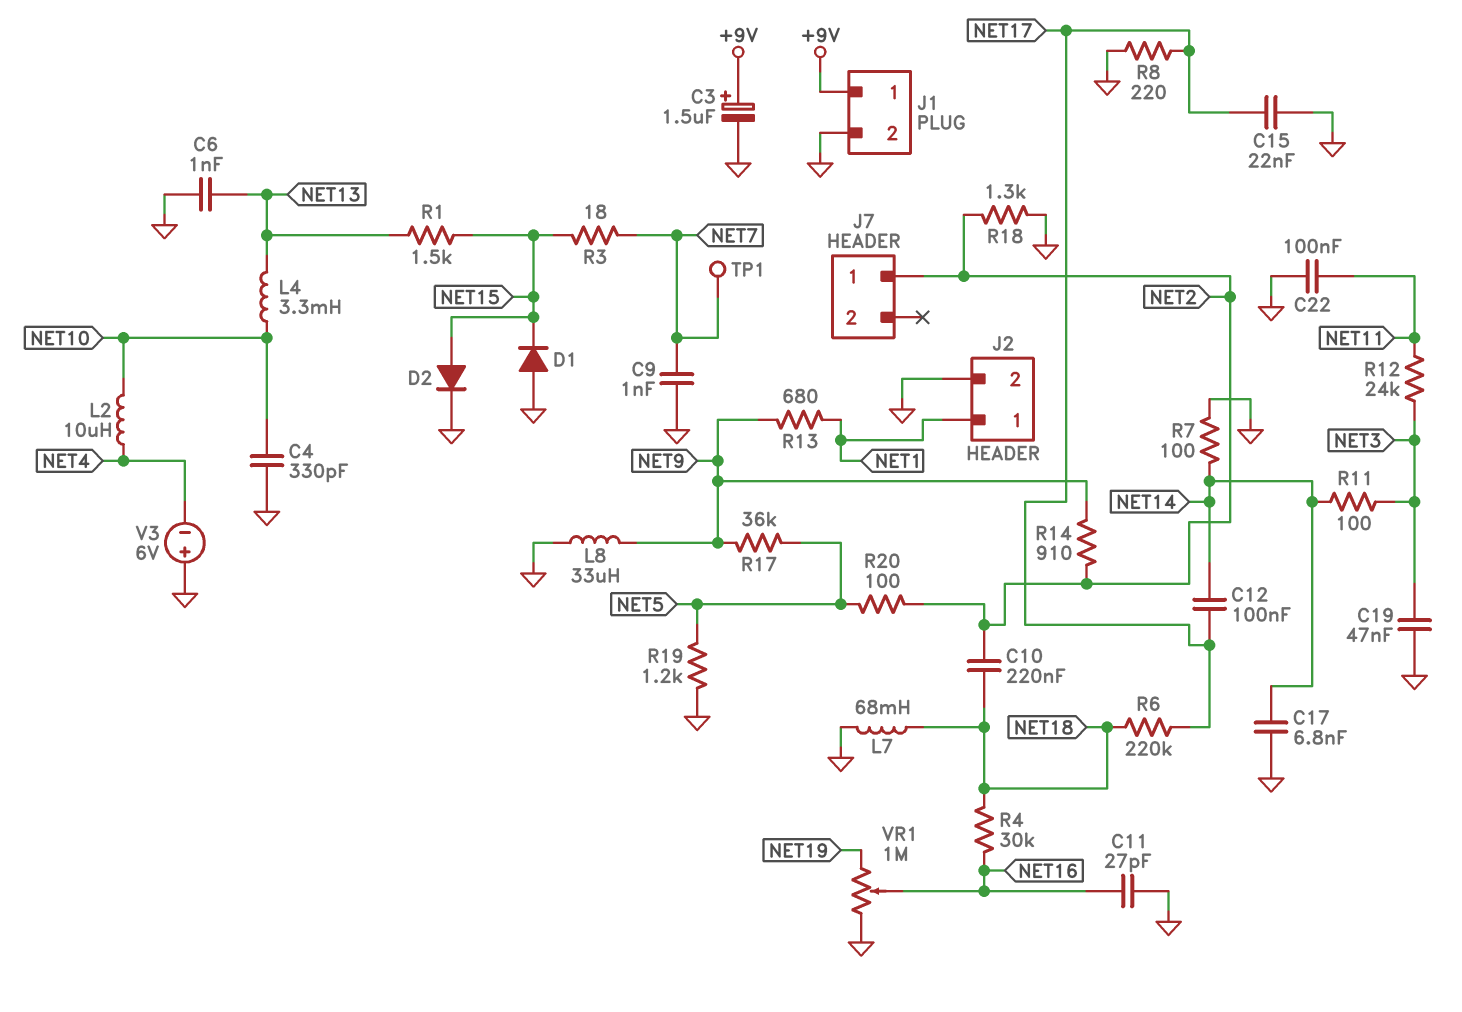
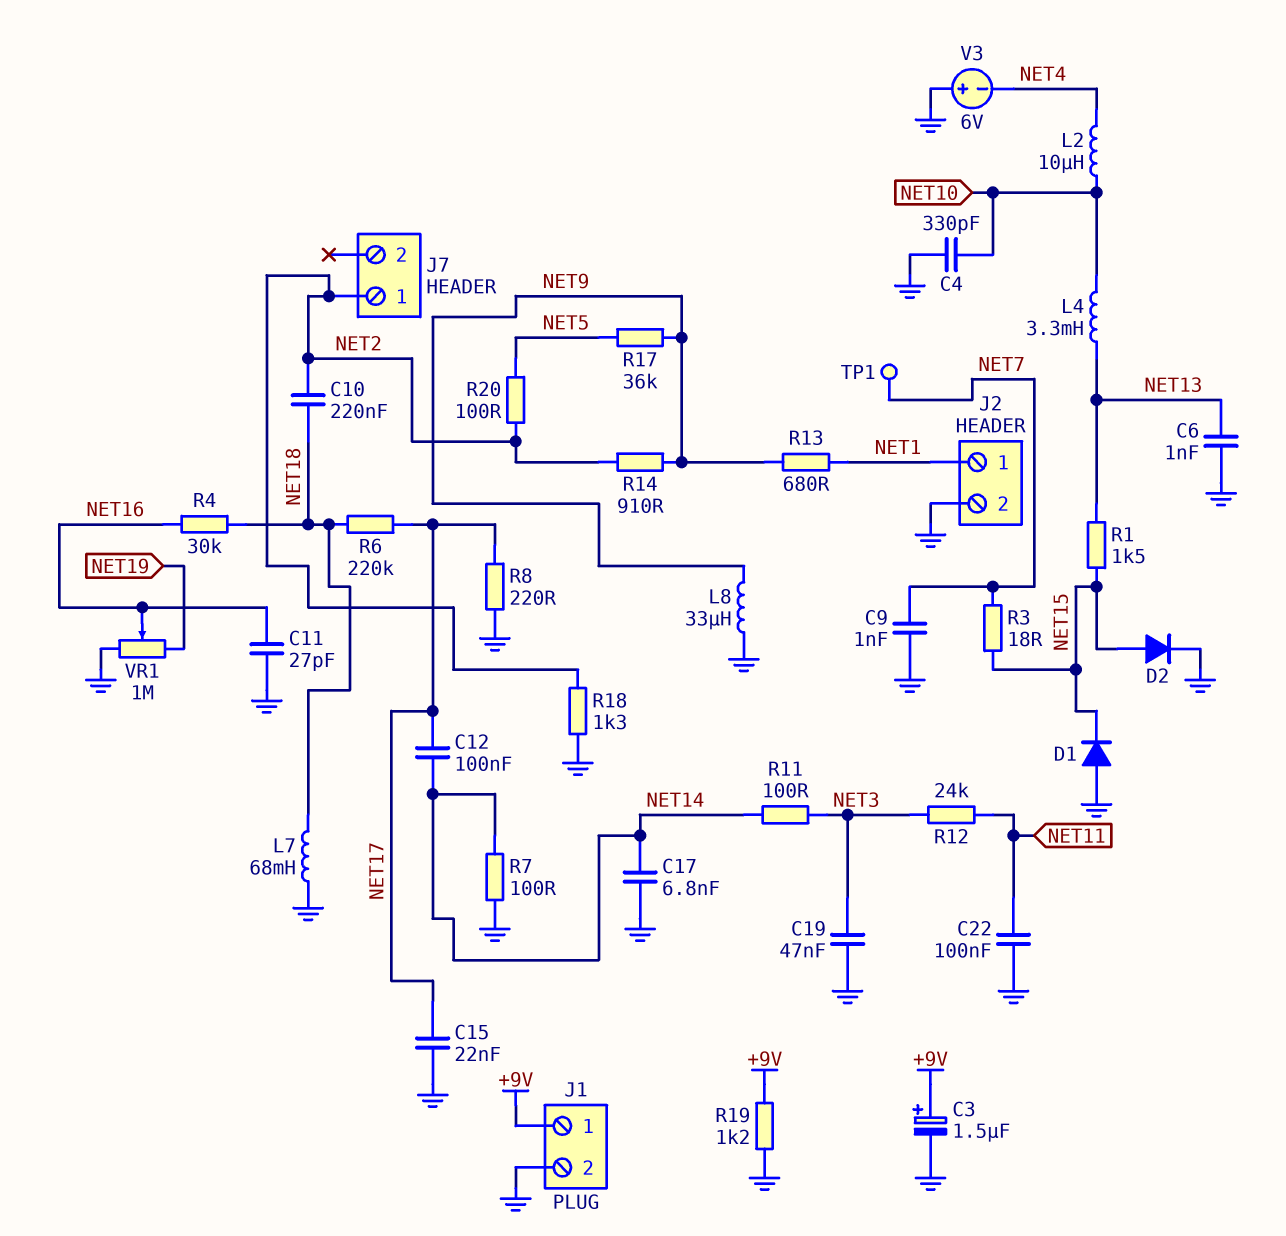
R19: 1.2k (GND, NET5) -> 1.2k (+9V, GND)

